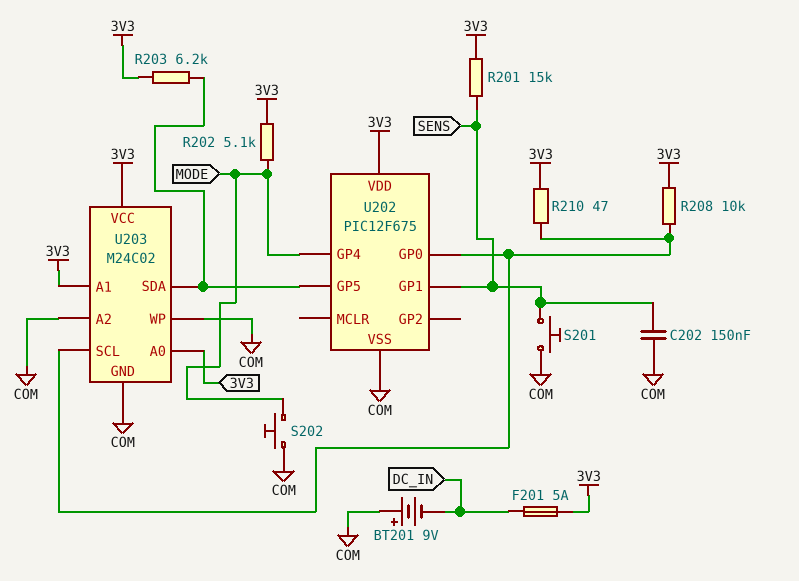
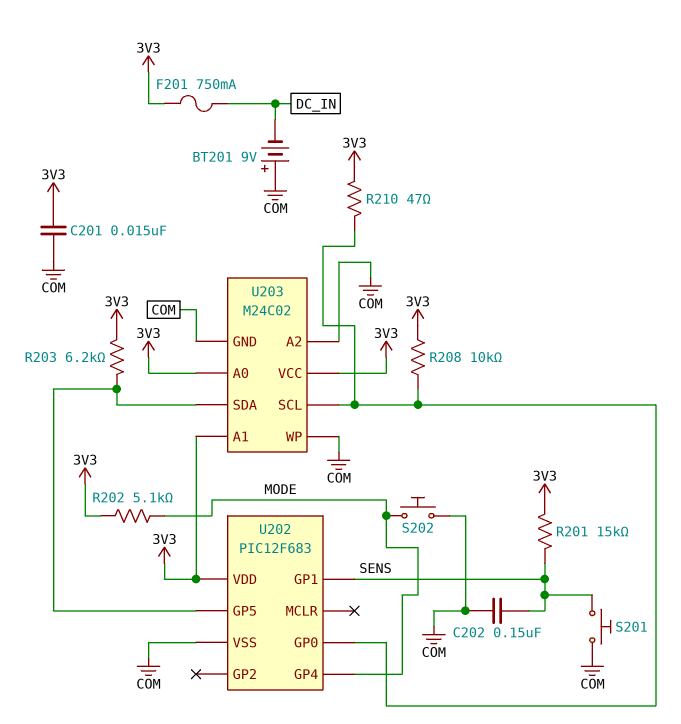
C201: none -> 15nF (3V3, COM)
F201: 5A (3V3, DC_IN) -> 750mA (3V3, DC_IN)
U202: PIC12F675 -> PIC12F683

